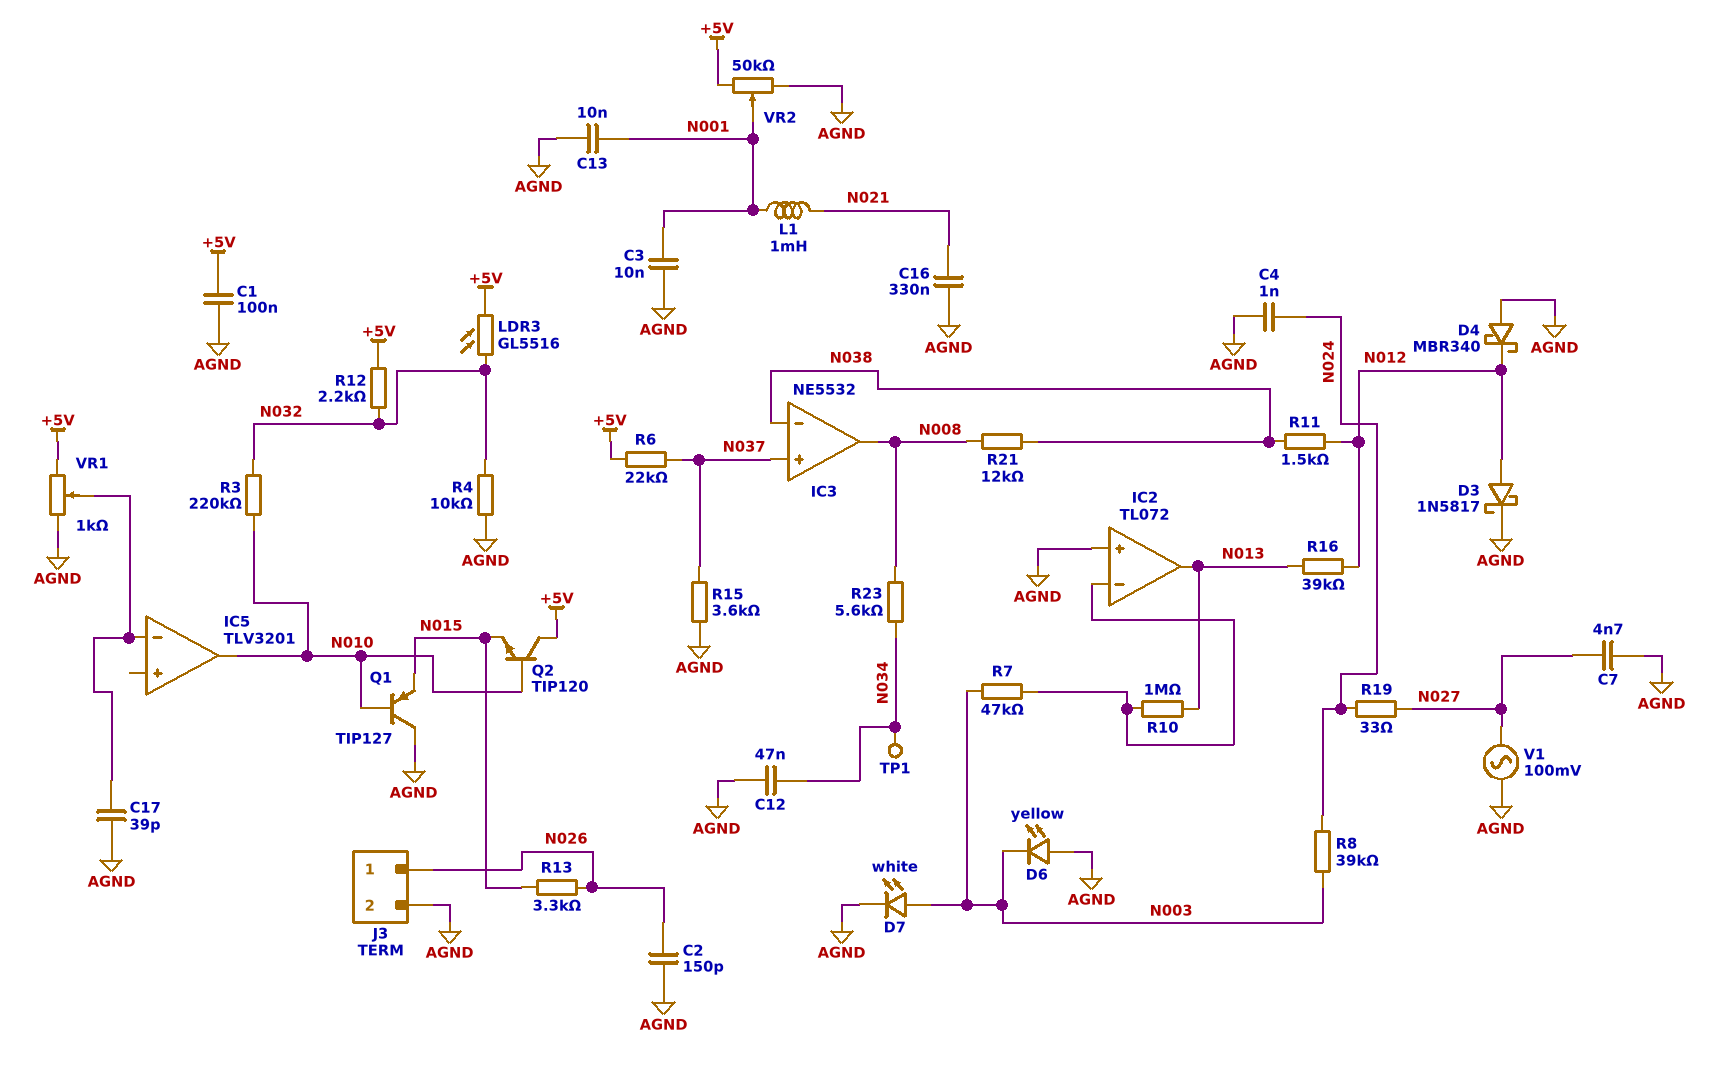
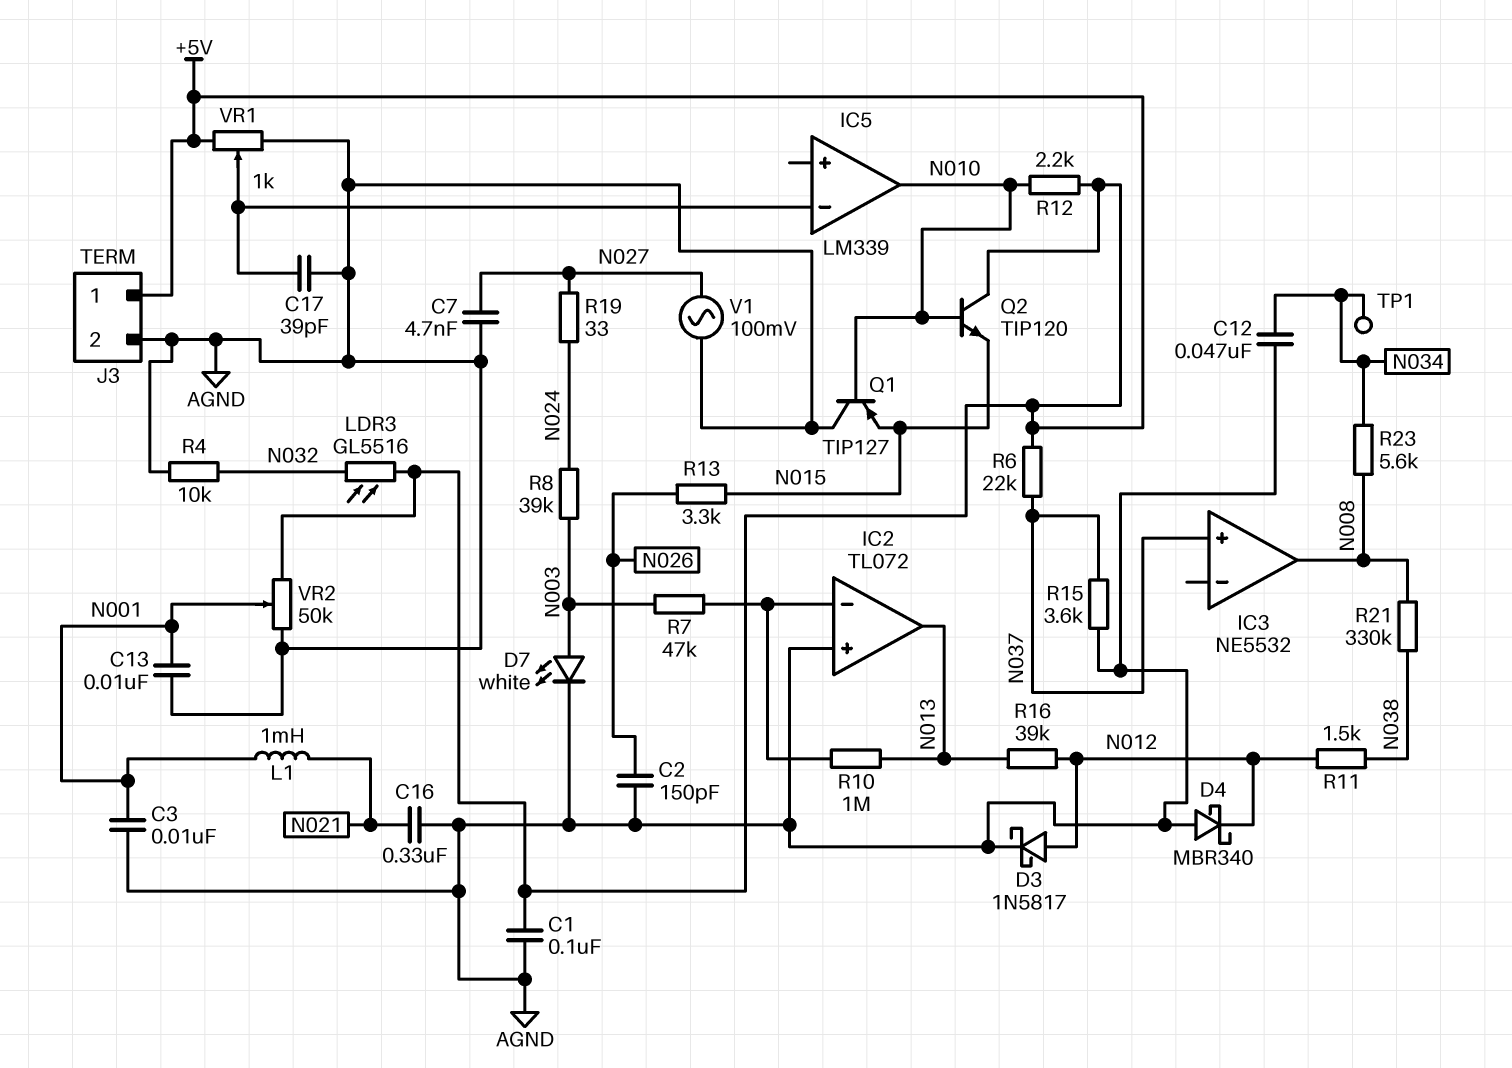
C4: 1nF (AGND, N024) -> none
D6: LED yellow (A AGND, K N003) -> none
IC3 pin in-: N038 -> none
IC5: TLV3201 -> LM339
J3 pin 1: N026 -> +5V
R3: 220k (N010, N032) -> none
R12: 2.2k (+5V, N032) -> 2.2k (+5V, N010)
R21: 12k (N008, N038) -> 330k (N008, N038)

